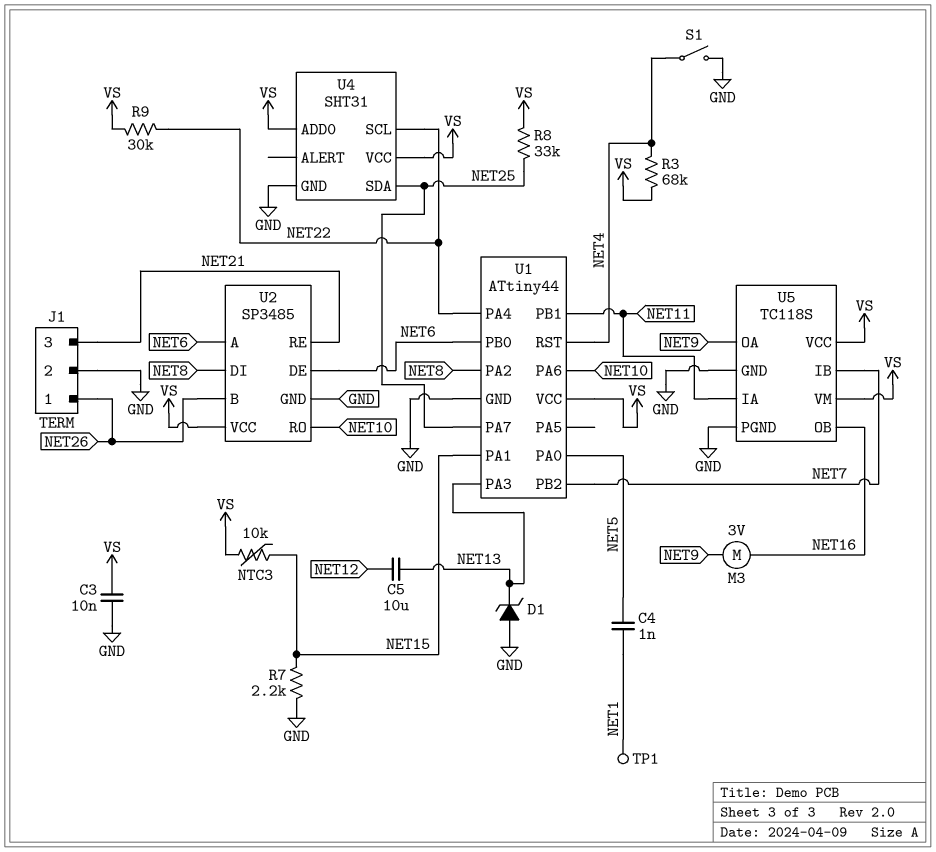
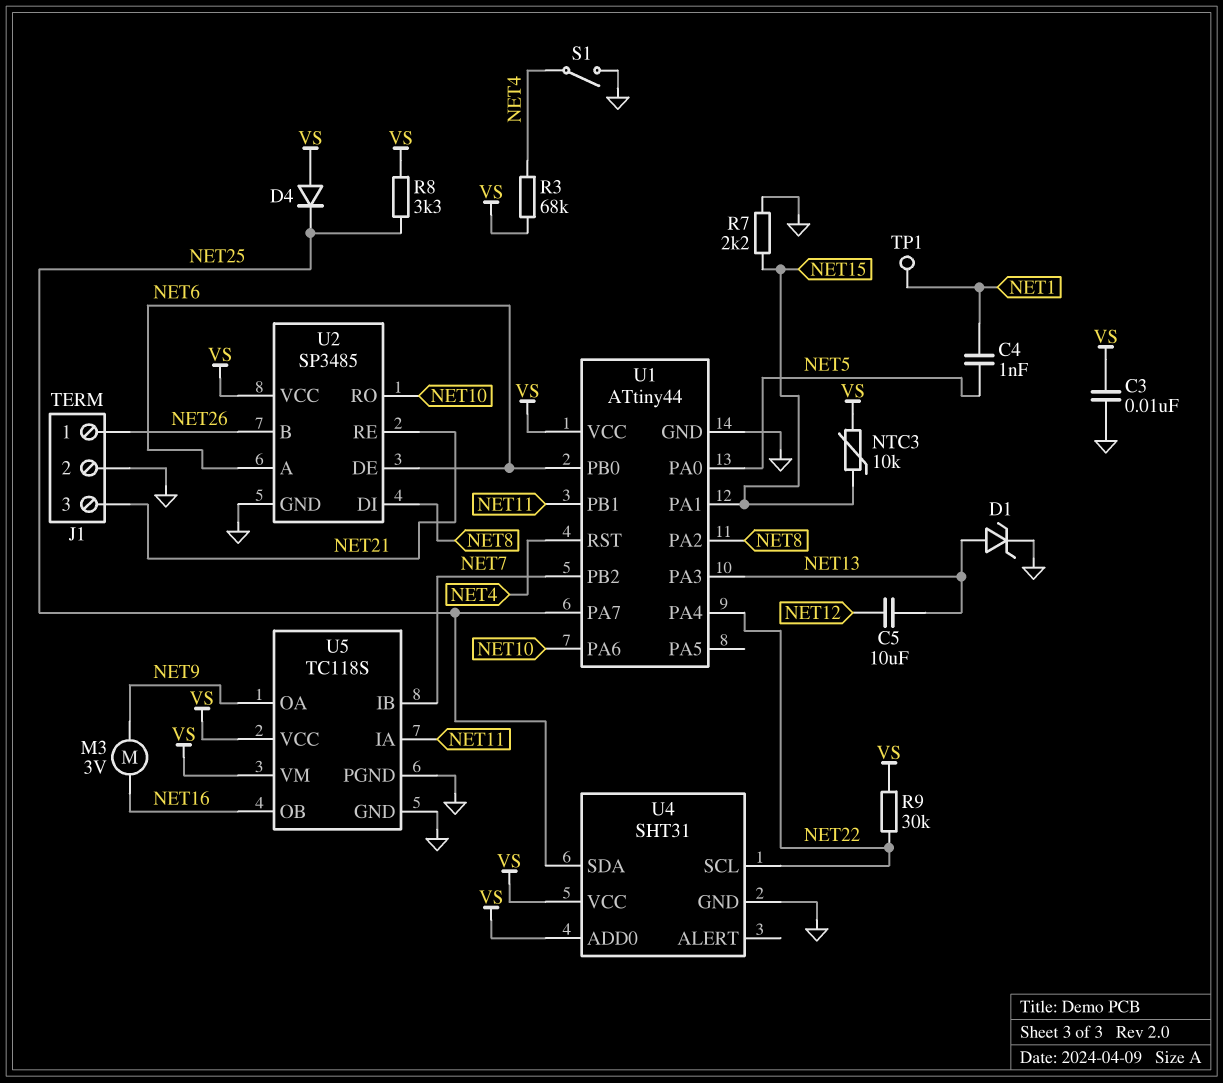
D1: zener (A GND, K NET13) -> zener (A NET13, K GND)
D4: none -> diode (A VS, K NET25)
R8: 33k (NET25, VS) -> 3.3k (NET25, VS)

